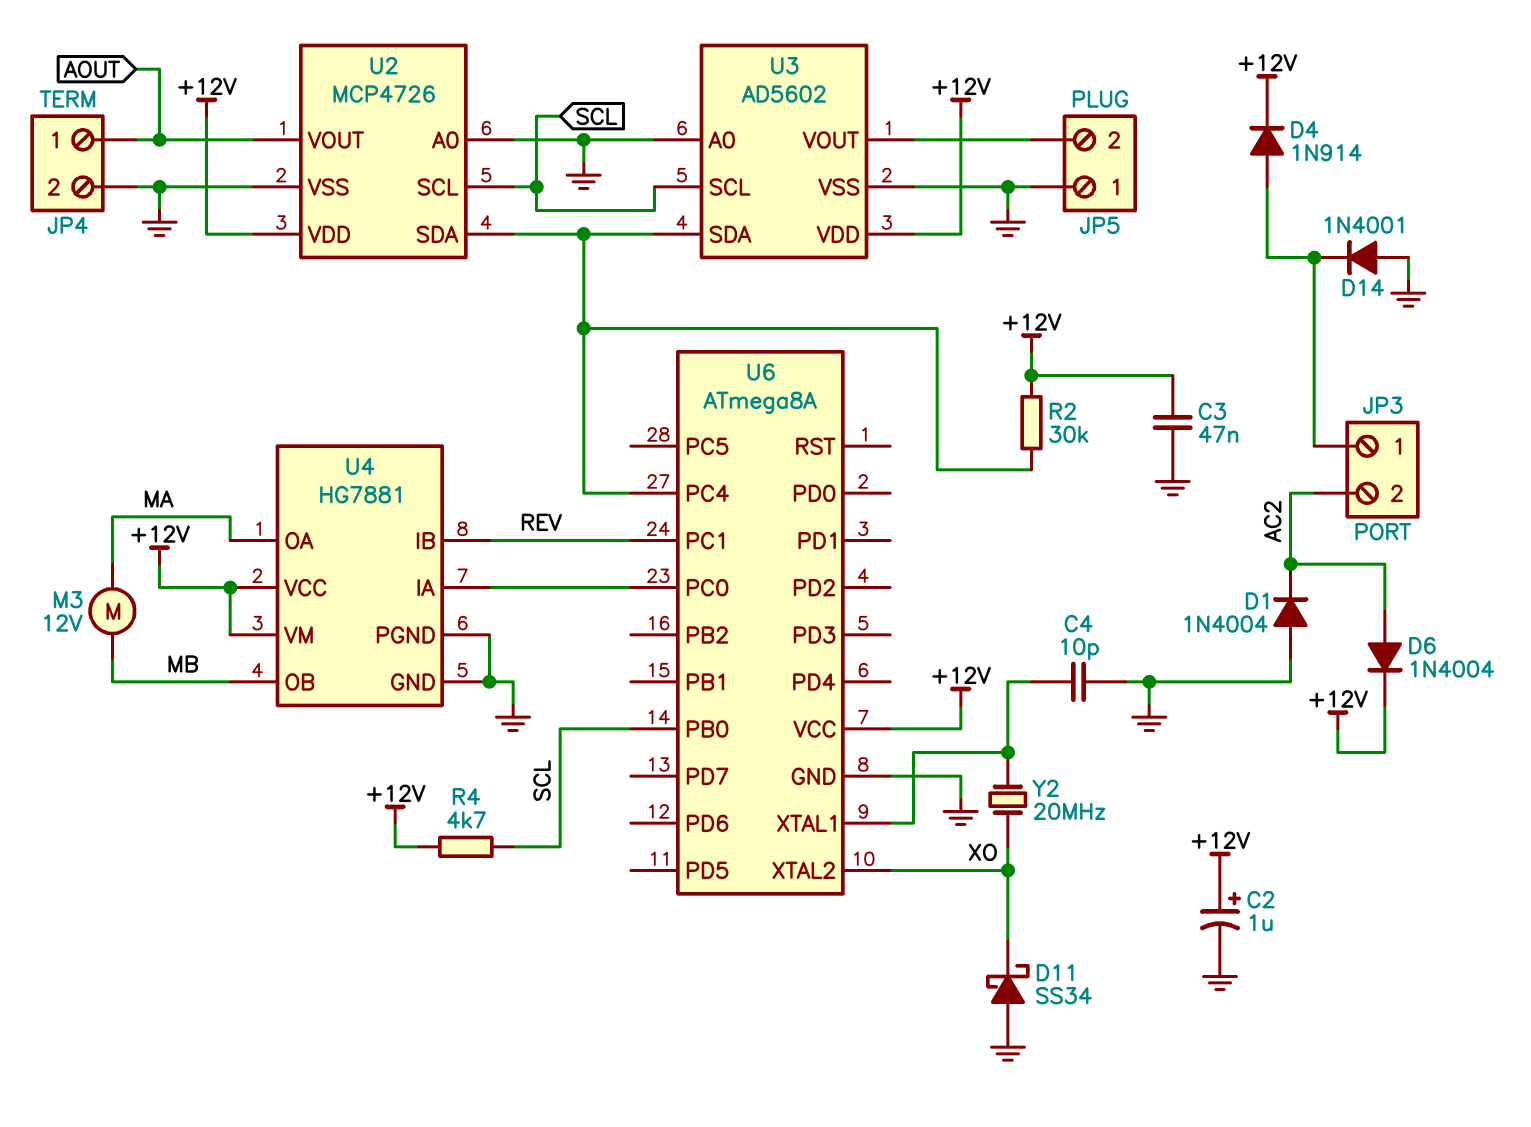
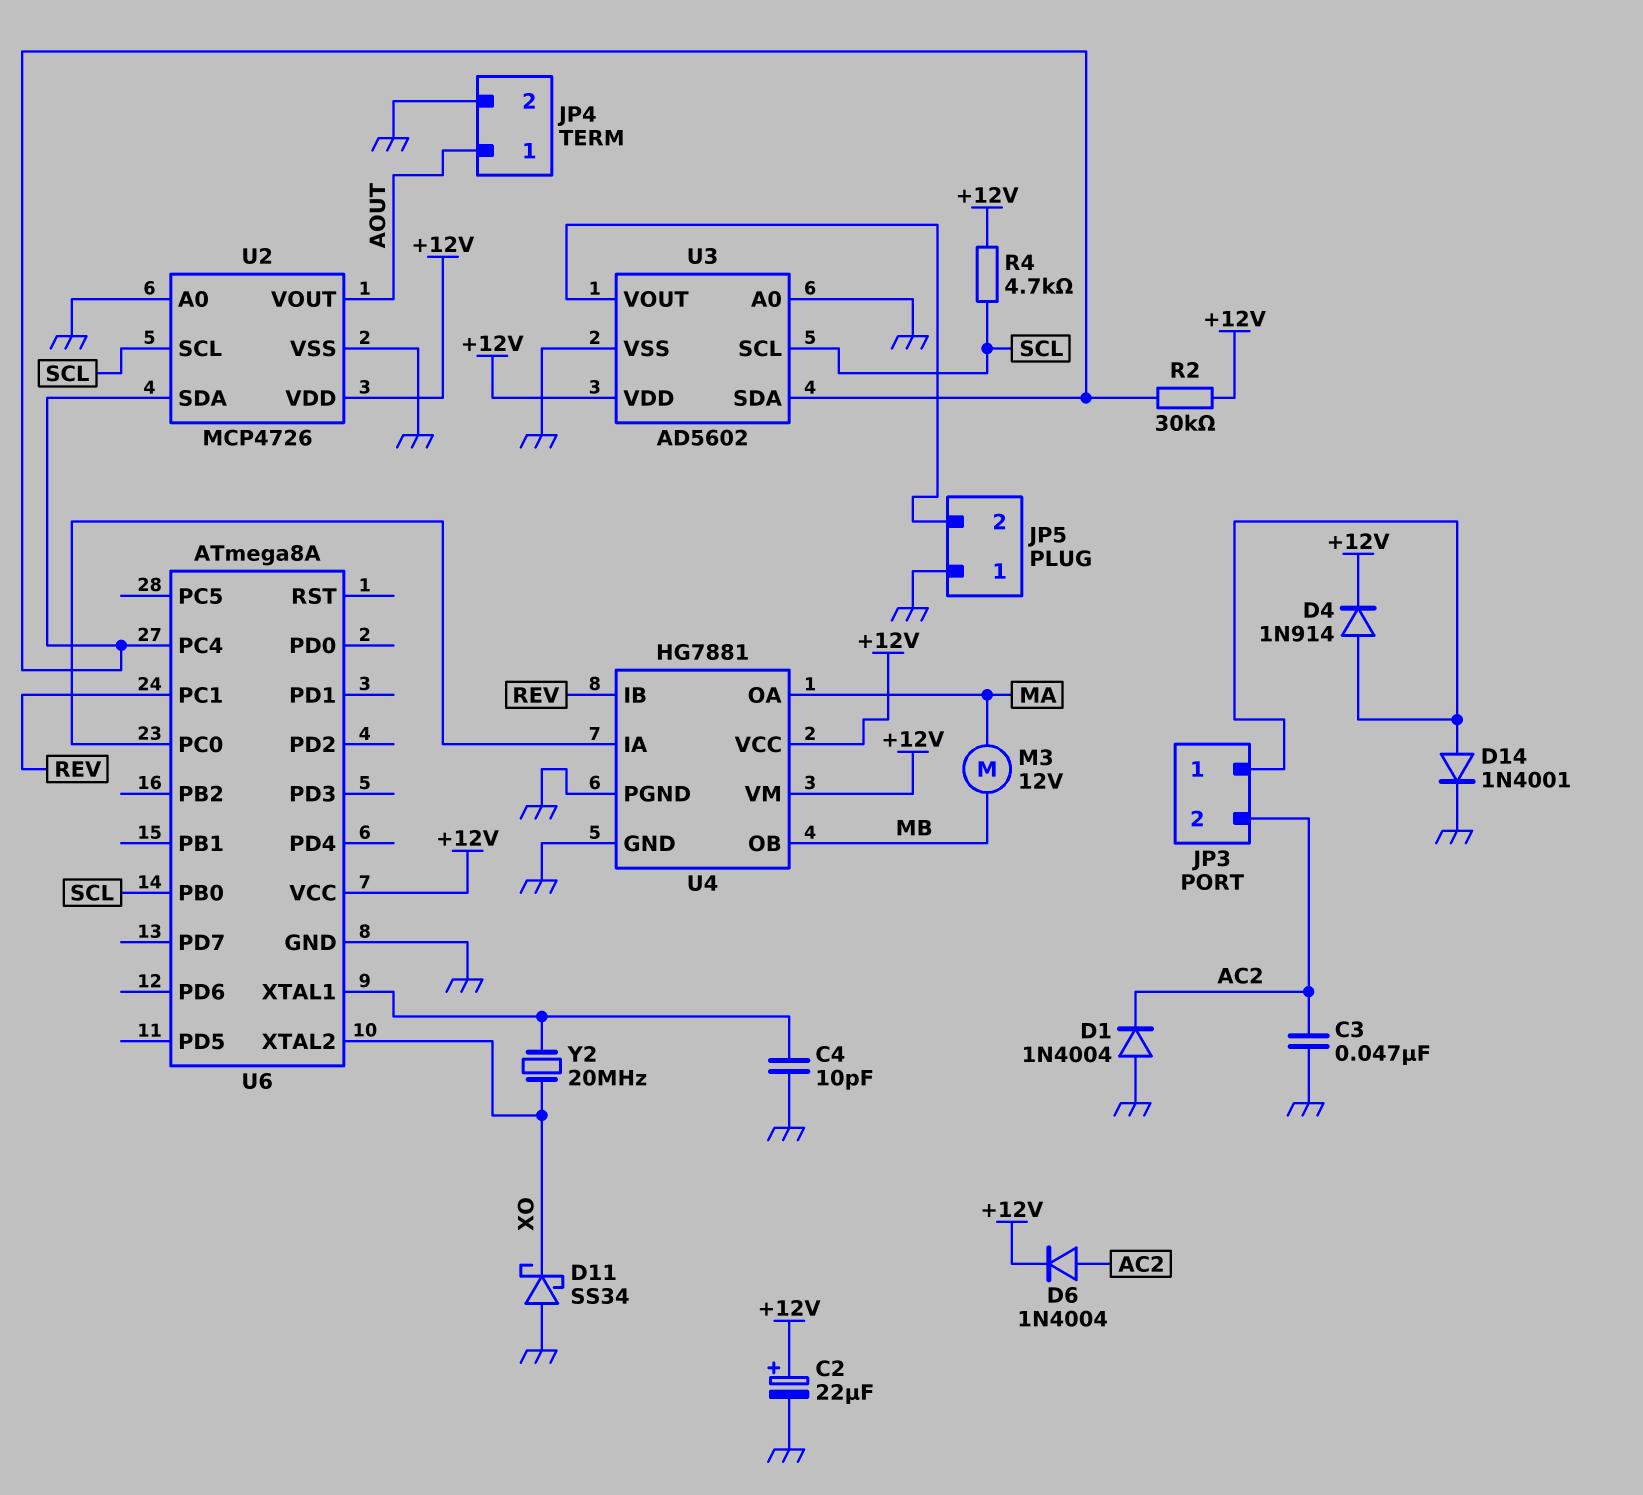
C2: 1uF (plus +12V, minus GND) -> 22uF (plus +12V, minus GND)
C3: 47nF (+12V, GND) -> 47nF (AC2, GND)
D14: diode 1N4001 (A GND, K JP3/1) -> diode 1N4001 (A JP3/1, K GND)

